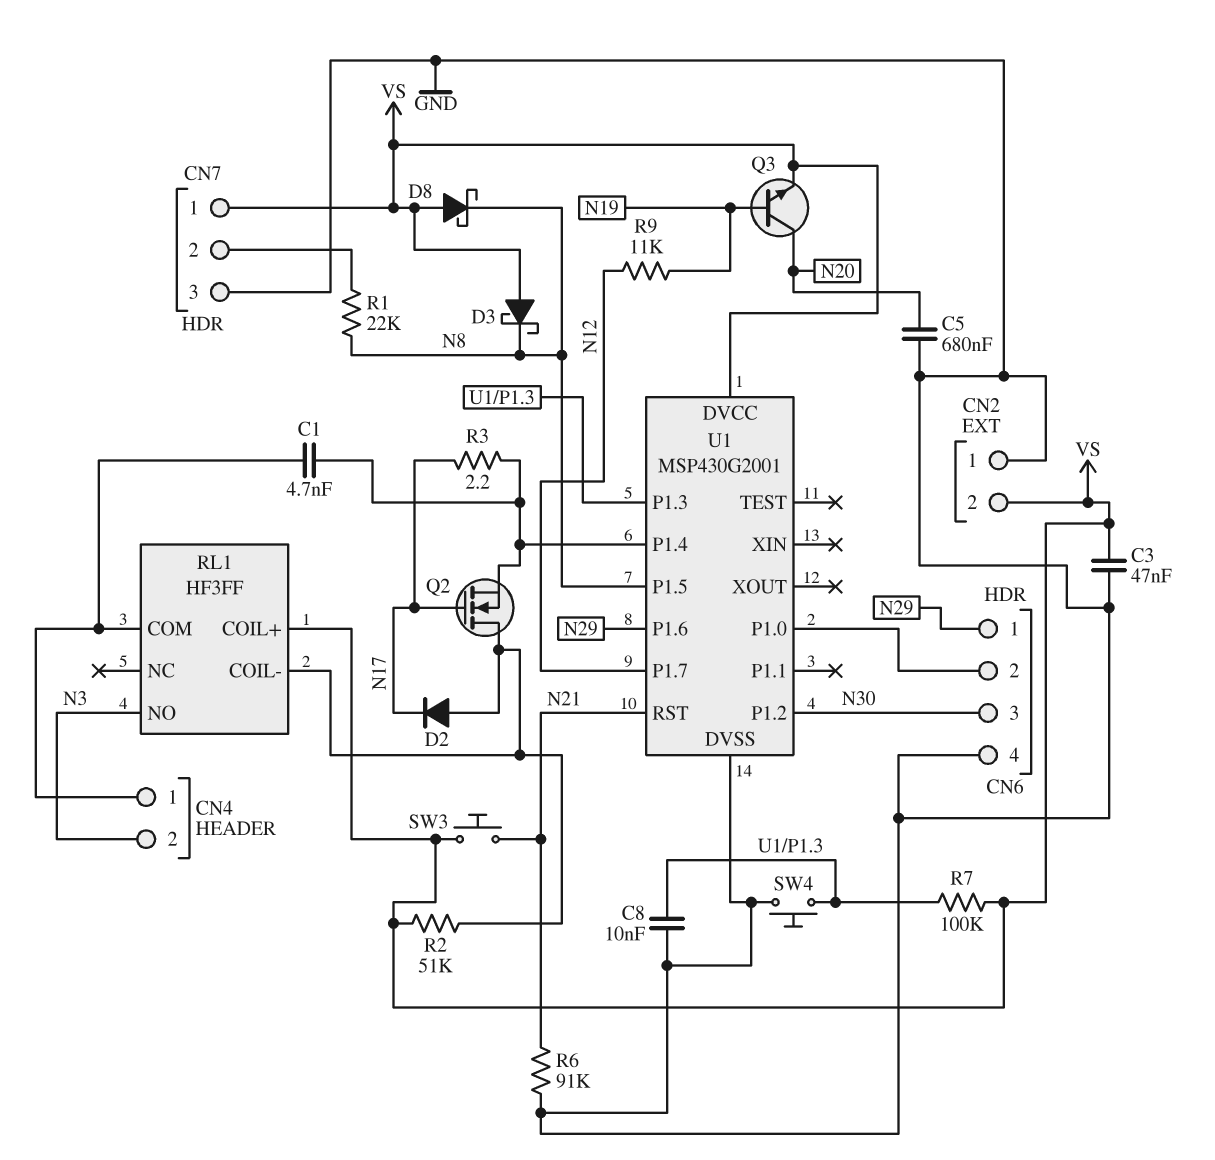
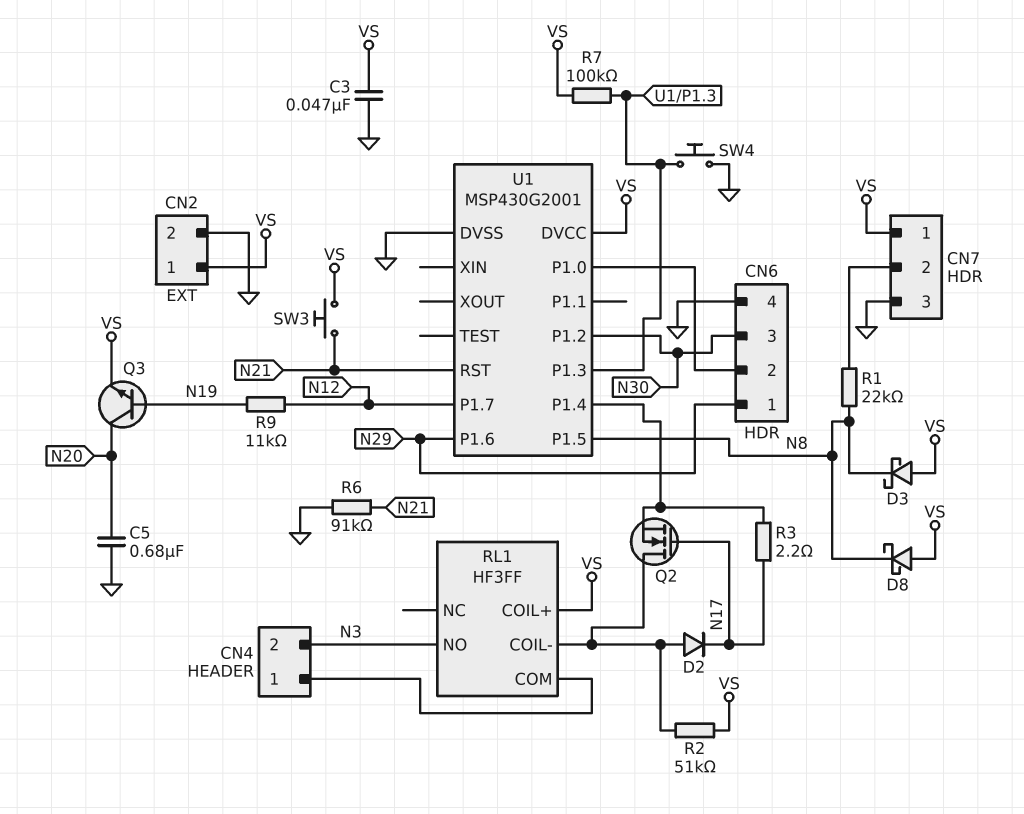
C1: 4.7nF (CN4/1, U1/P1.4) -> none
C8: 10nF (GND, U1/P1.3) -> none
CN2 pin 1: GND -> VS
CN2 pin 2: VS -> GND

